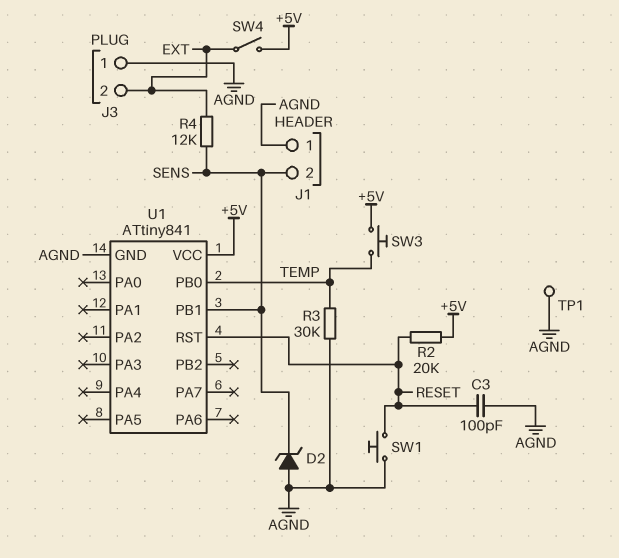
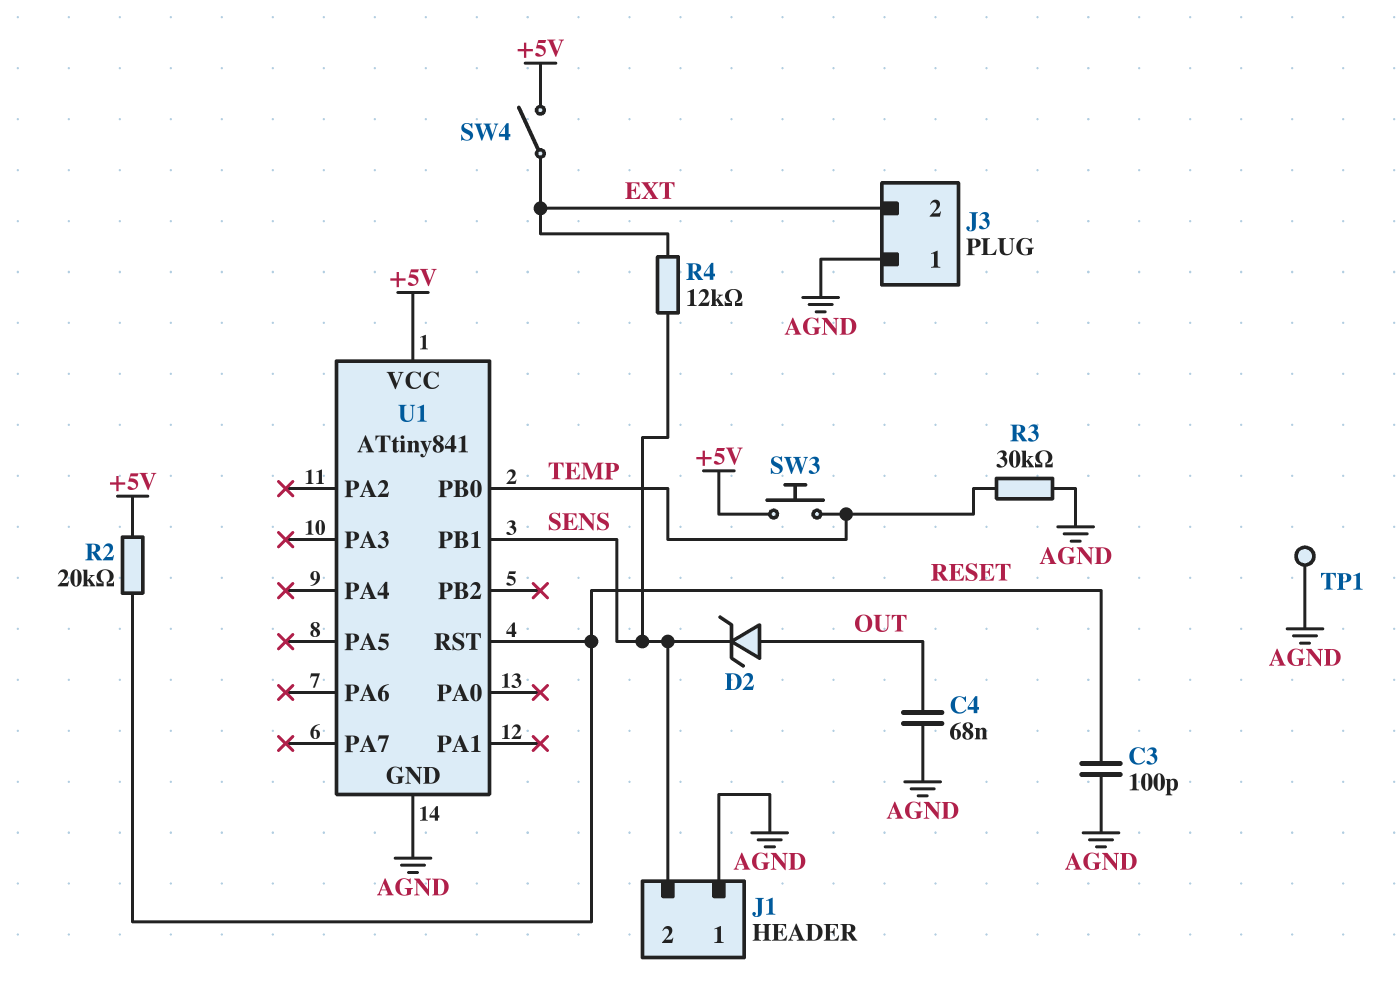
C4: none -> 68nF (AGND, OUT)
D2: zener (A AGND, K SENS) -> zener (A OUT, K SENS)
SW1: button (AGND, RESET) -> none

